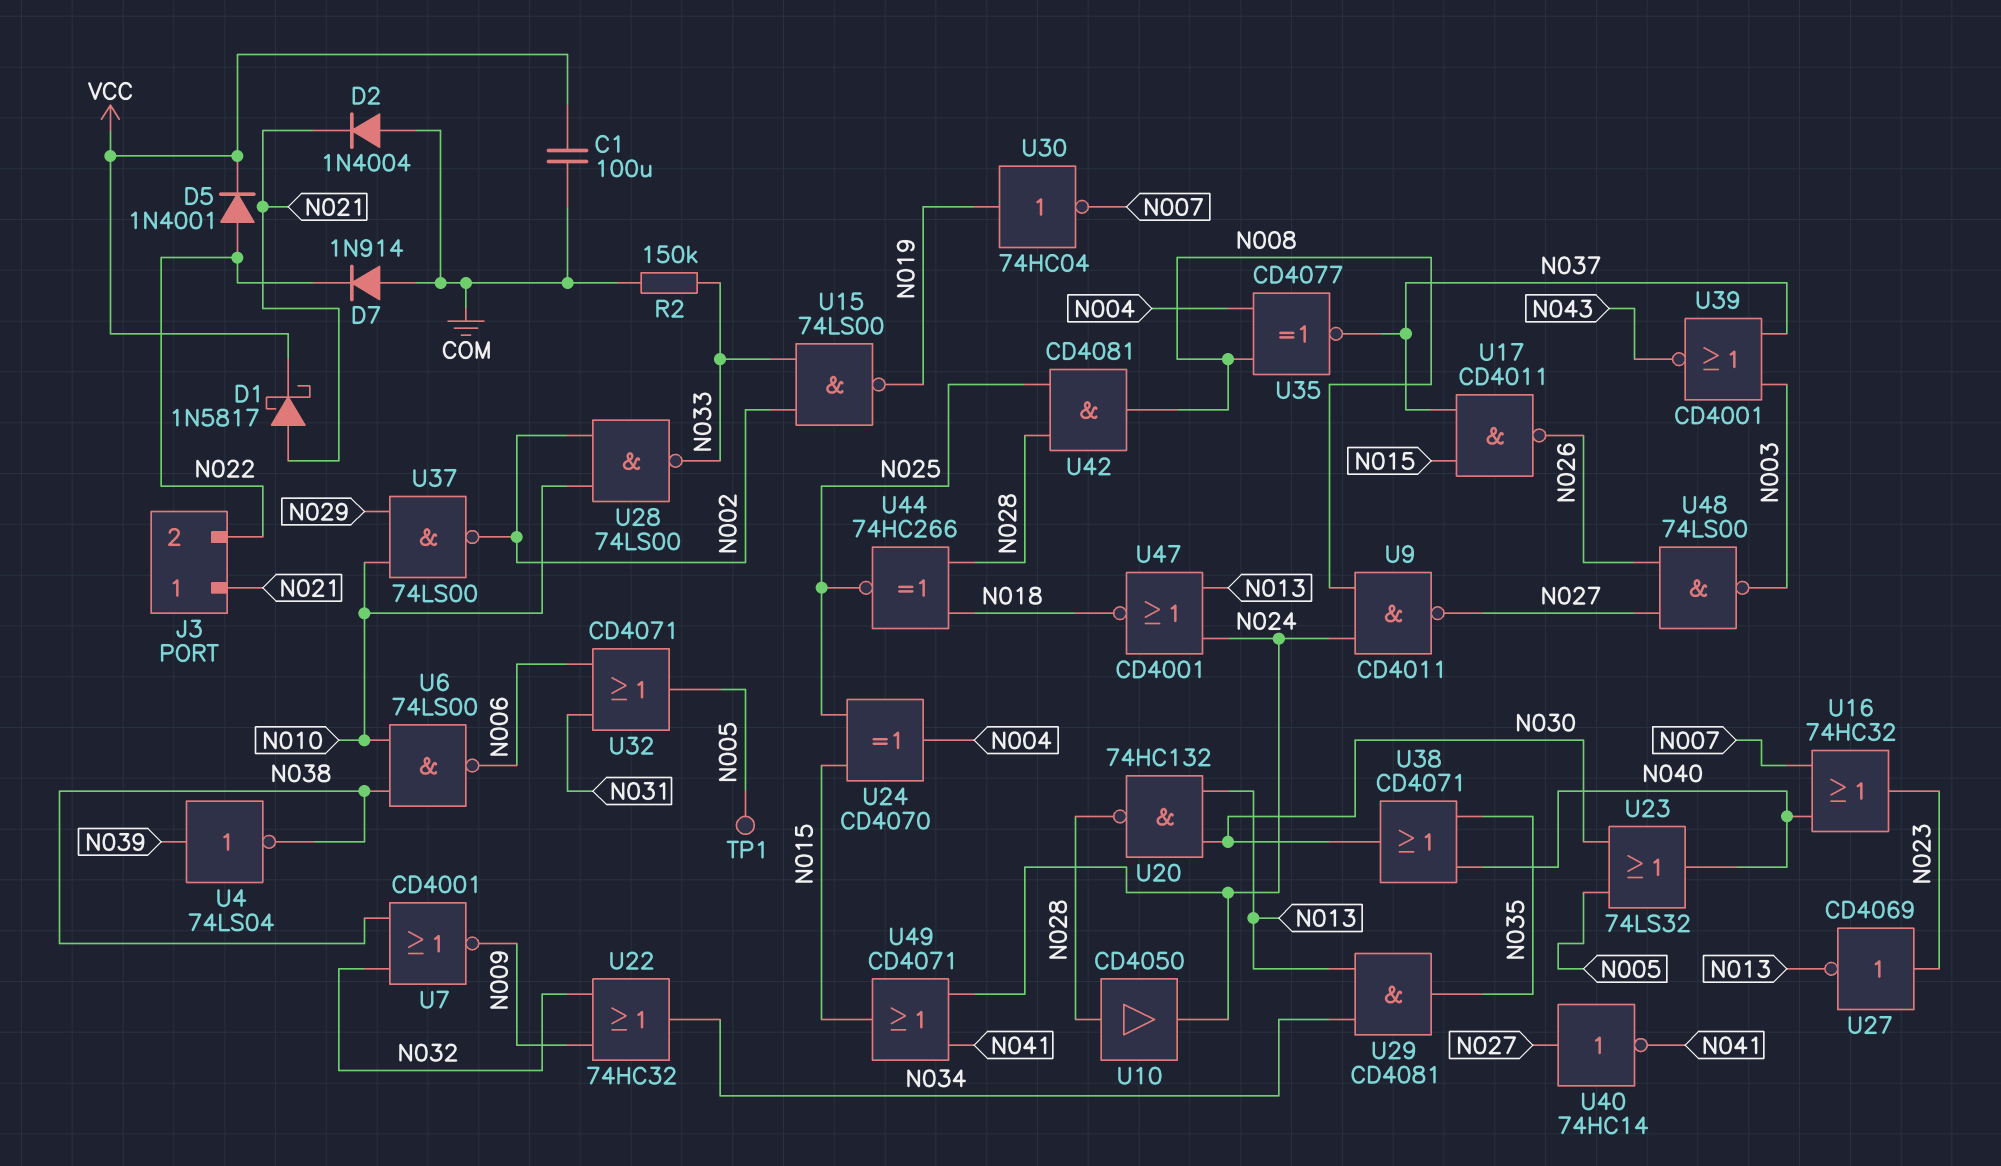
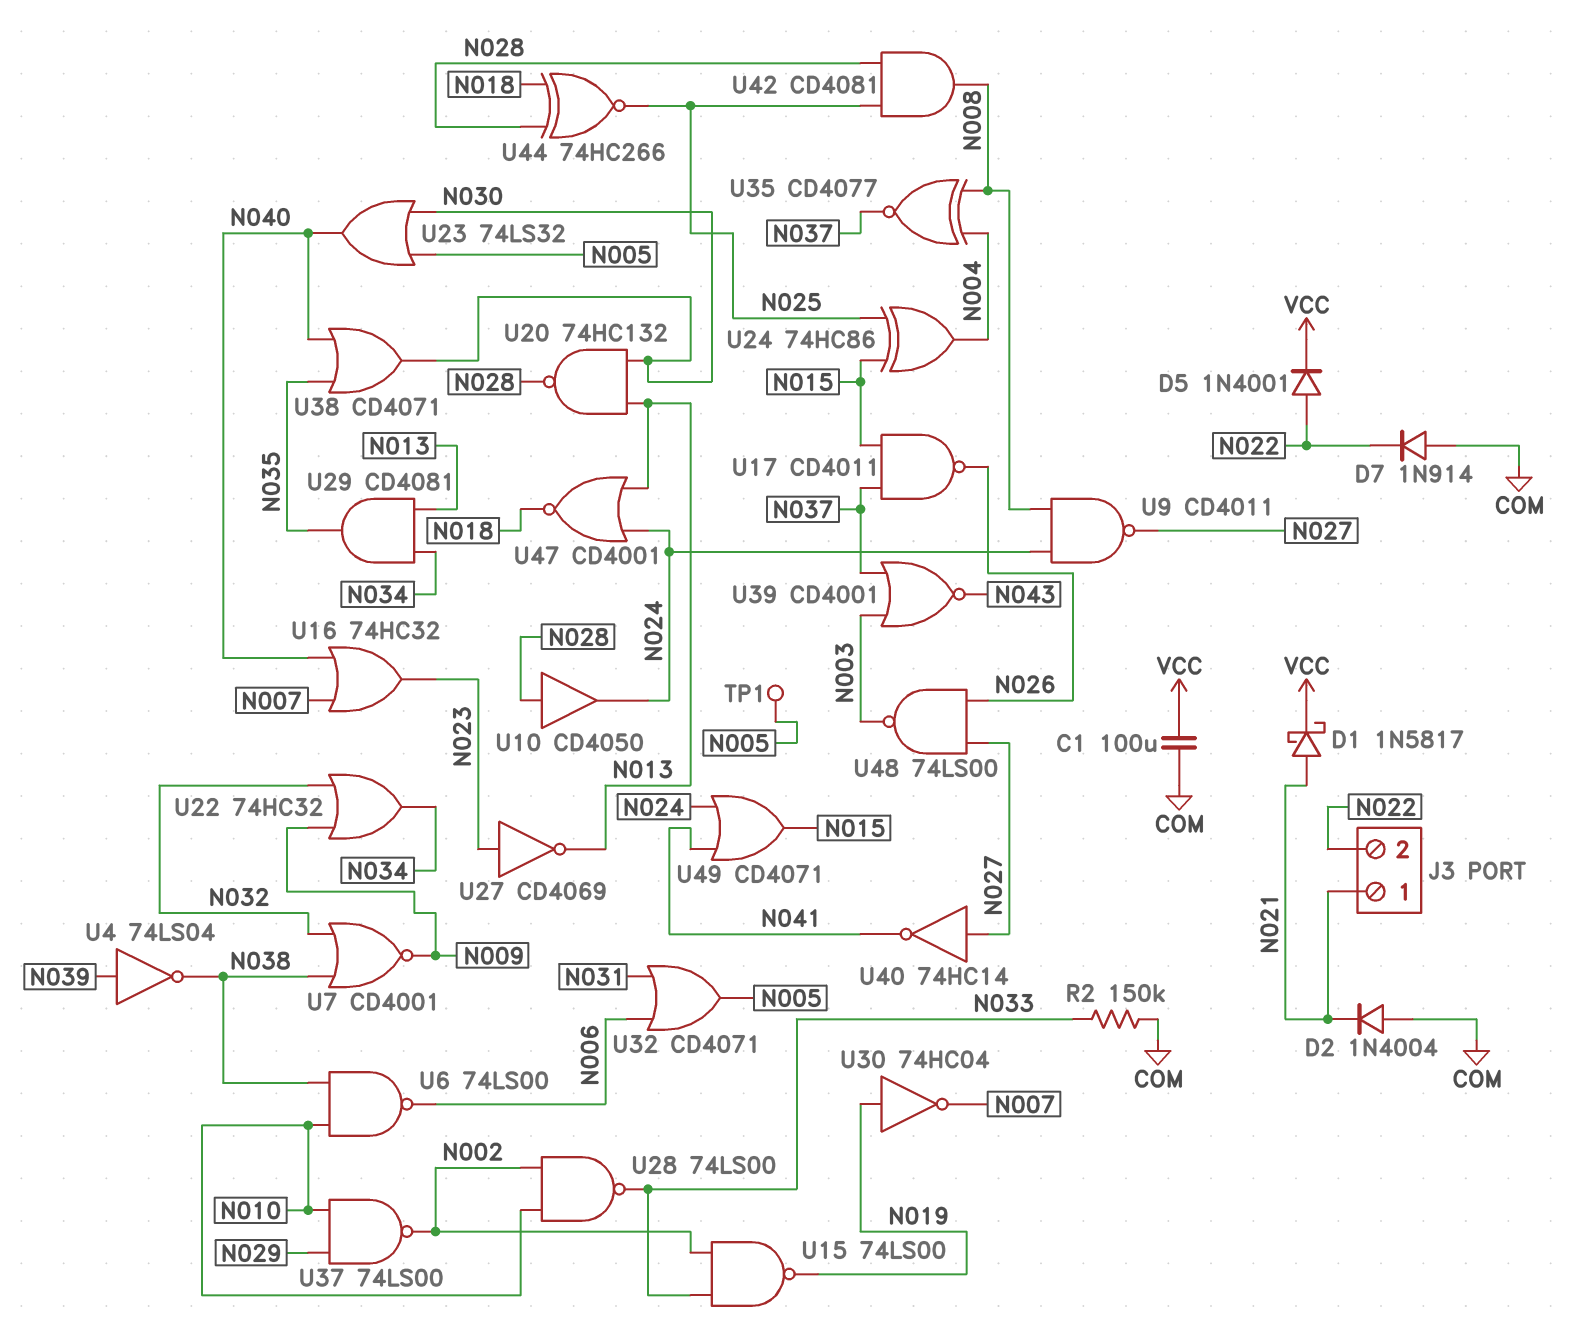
U24: XOR CD4070 (in N015, in N025, out N004) -> XOR 74HC86 (in N015, in N025, out N004)

